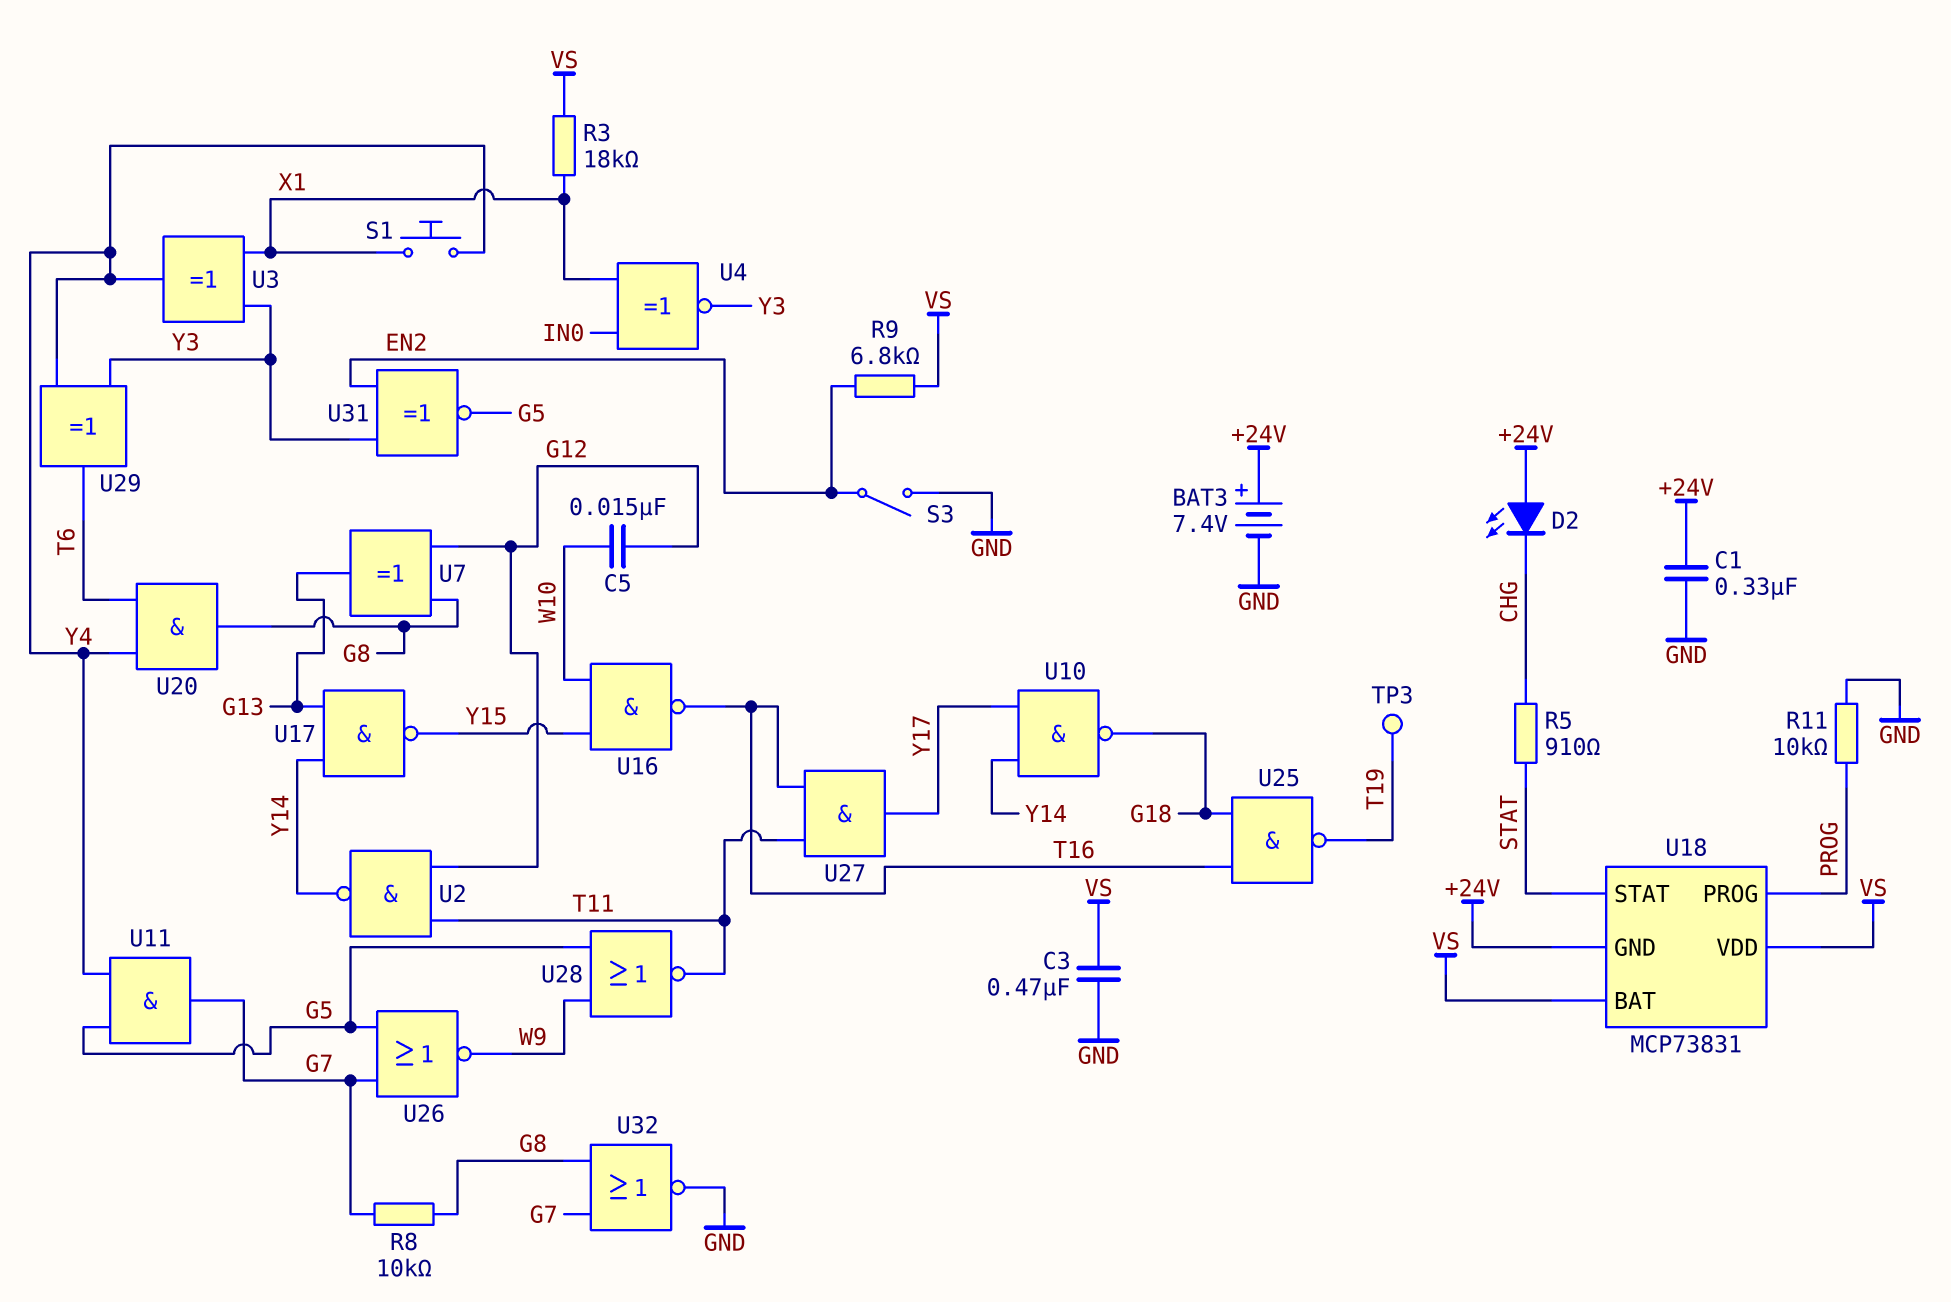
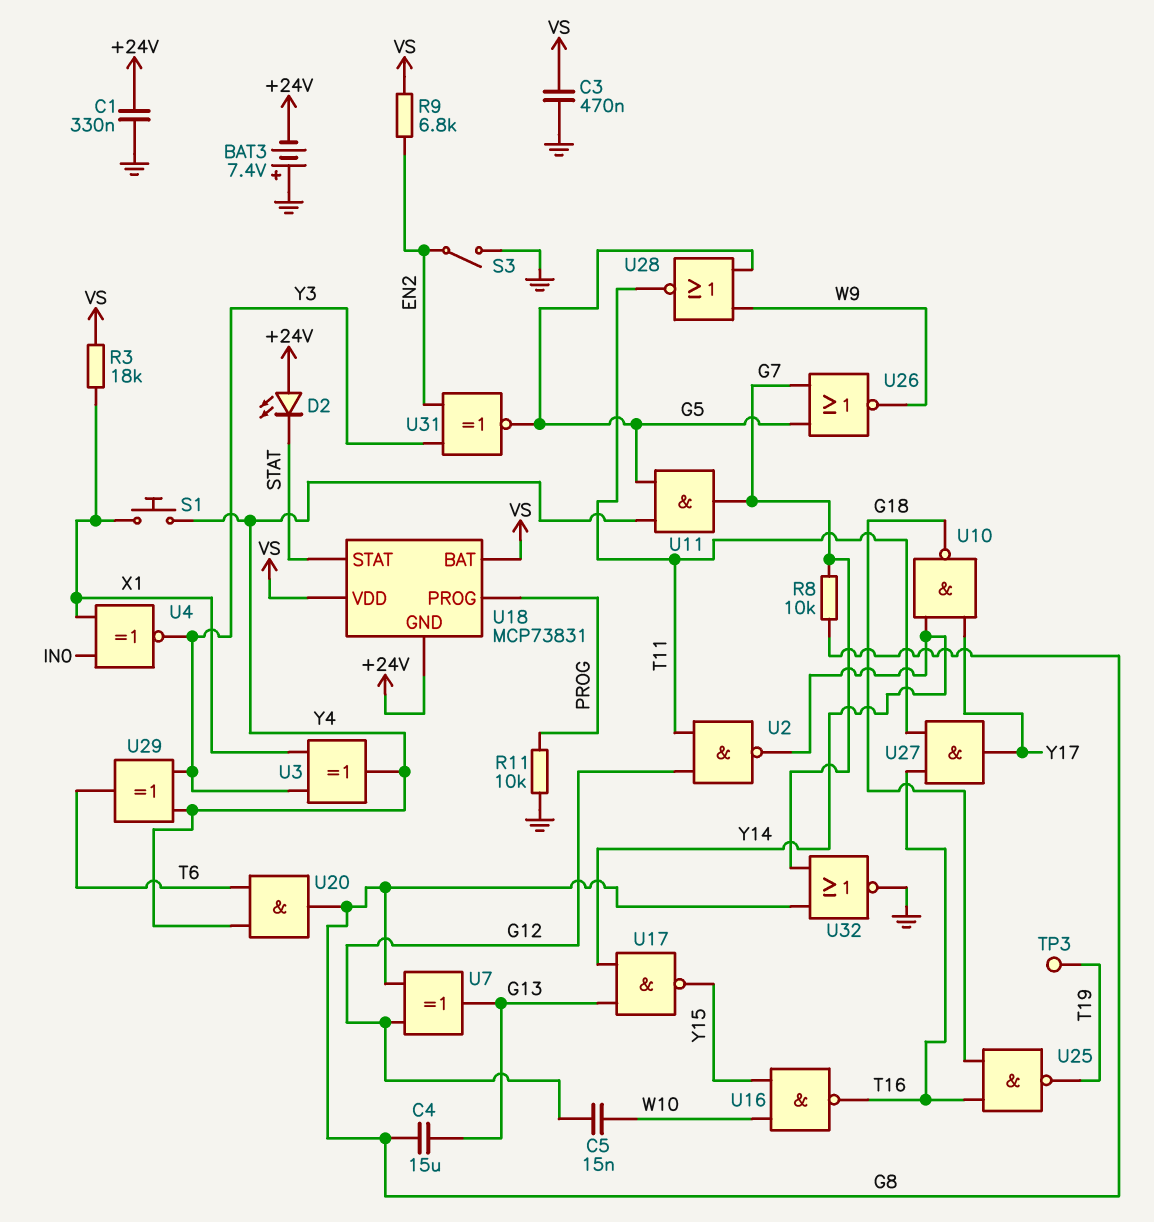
BAT3: 7.4V (plus +24V, minus GND) -> 7.4V (plus GND, minus +24V)
C4: none -> 15uF (G8, G13)
D2: LED (A +24V, K CHG) -> LED (A +24V, K STAT)
R5: 910 (CHG, STAT) -> none

